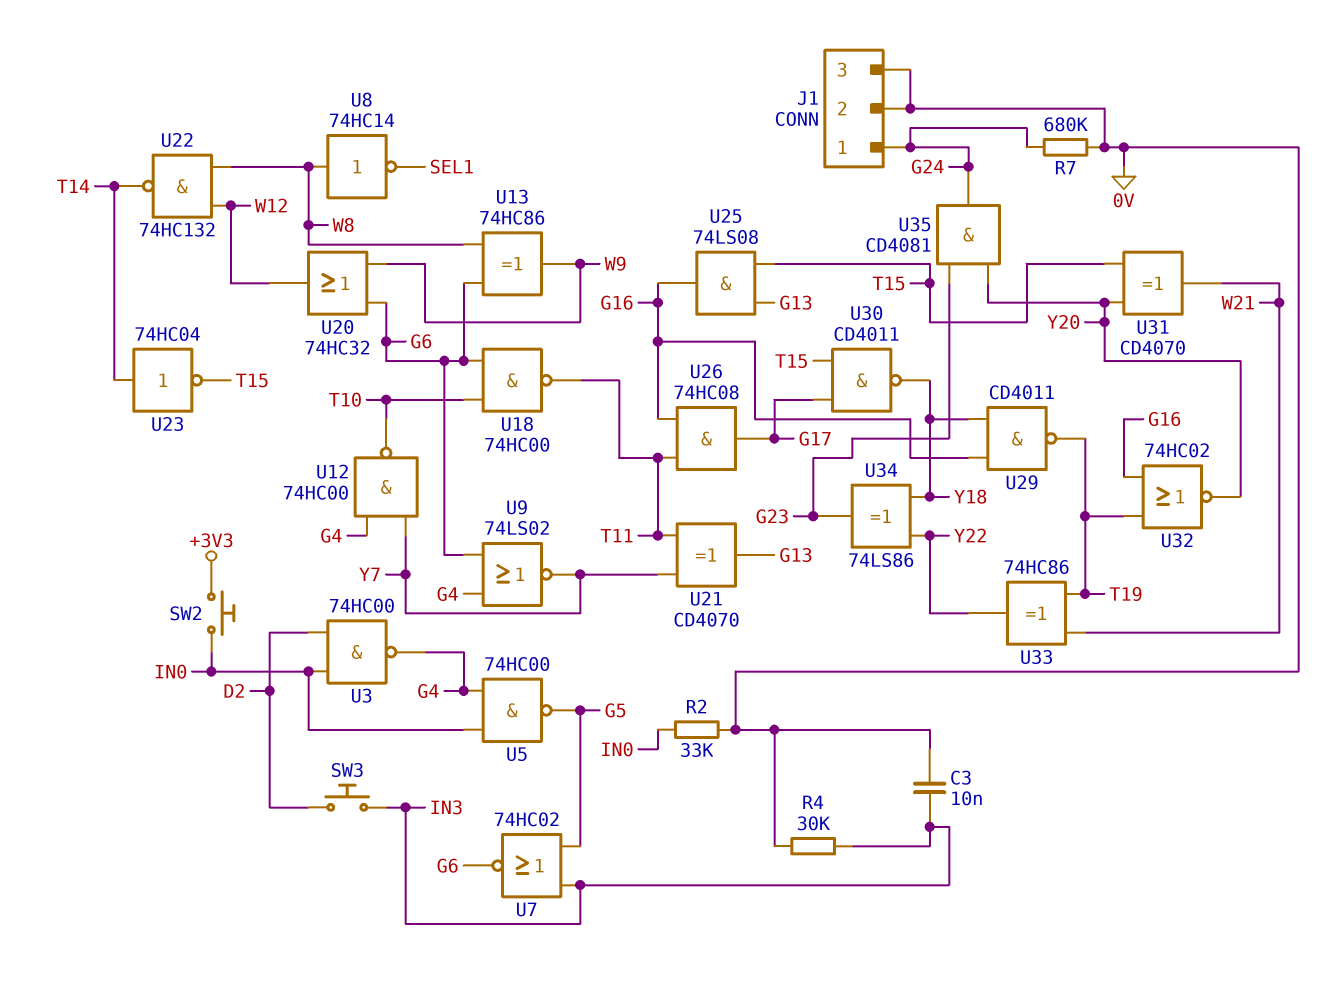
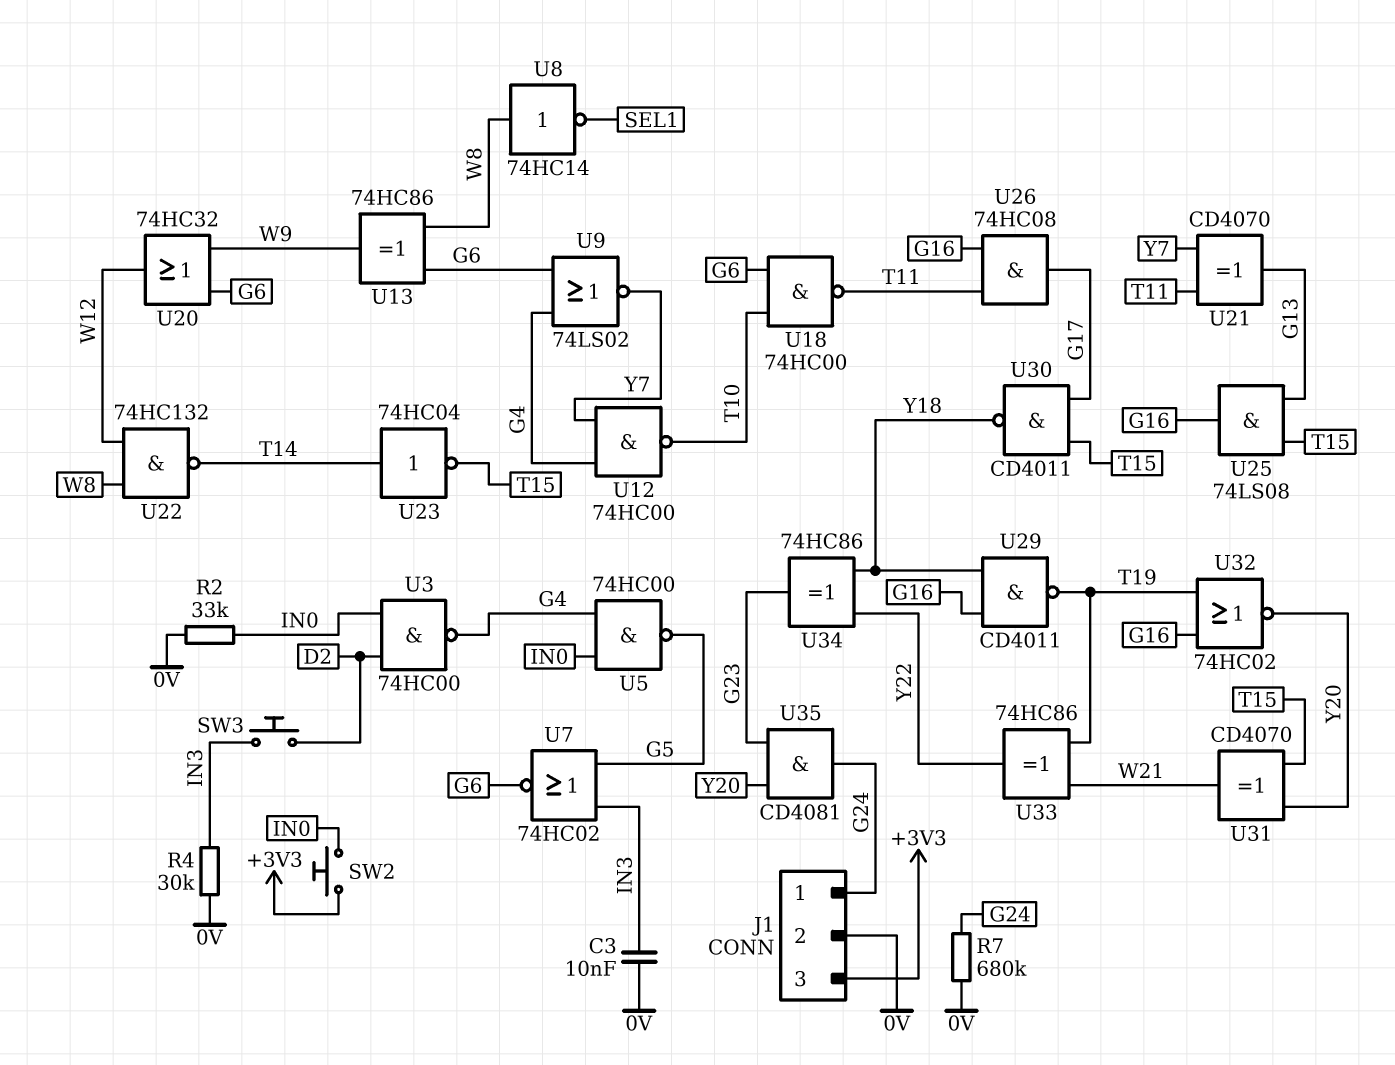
J1 pin 3: 0V -> +3V3
U34: XOR 74LS86 (in Y18, in Y22, out G23) -> XOR 74HC86 (in Y18, in Y22, out G23)

